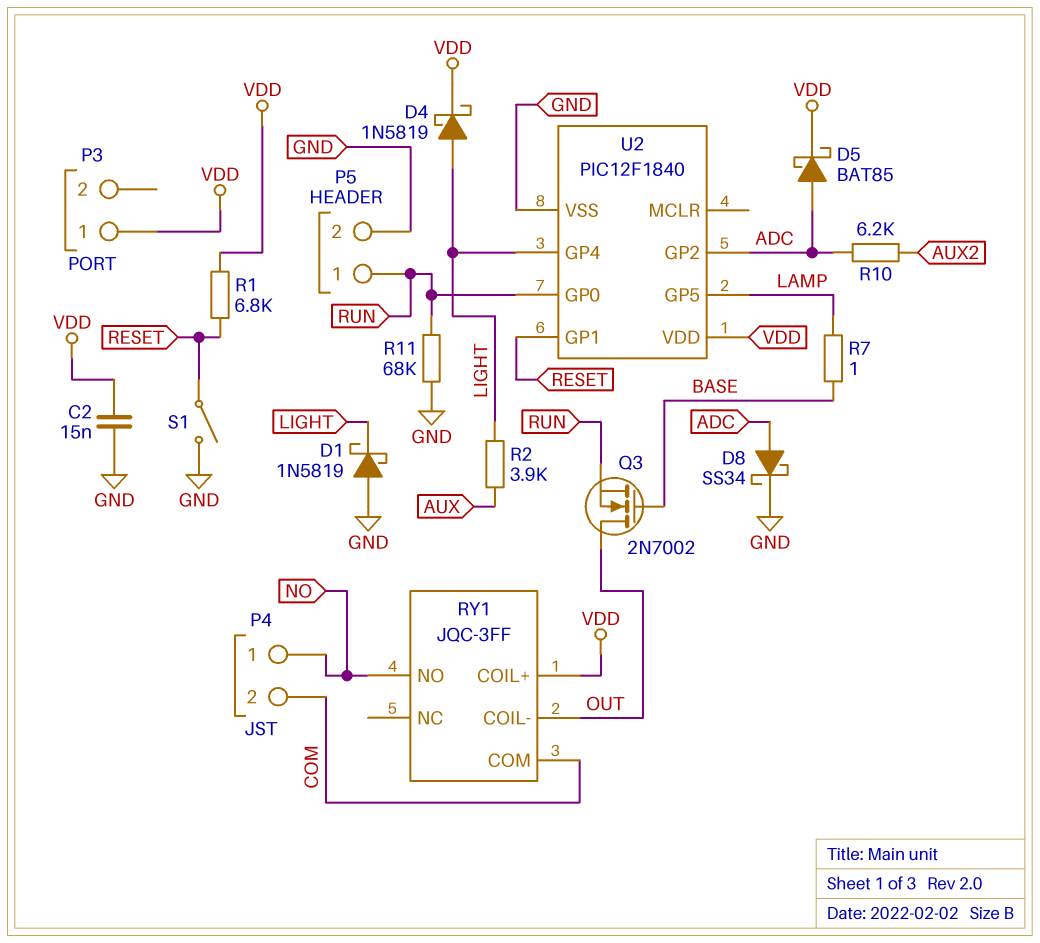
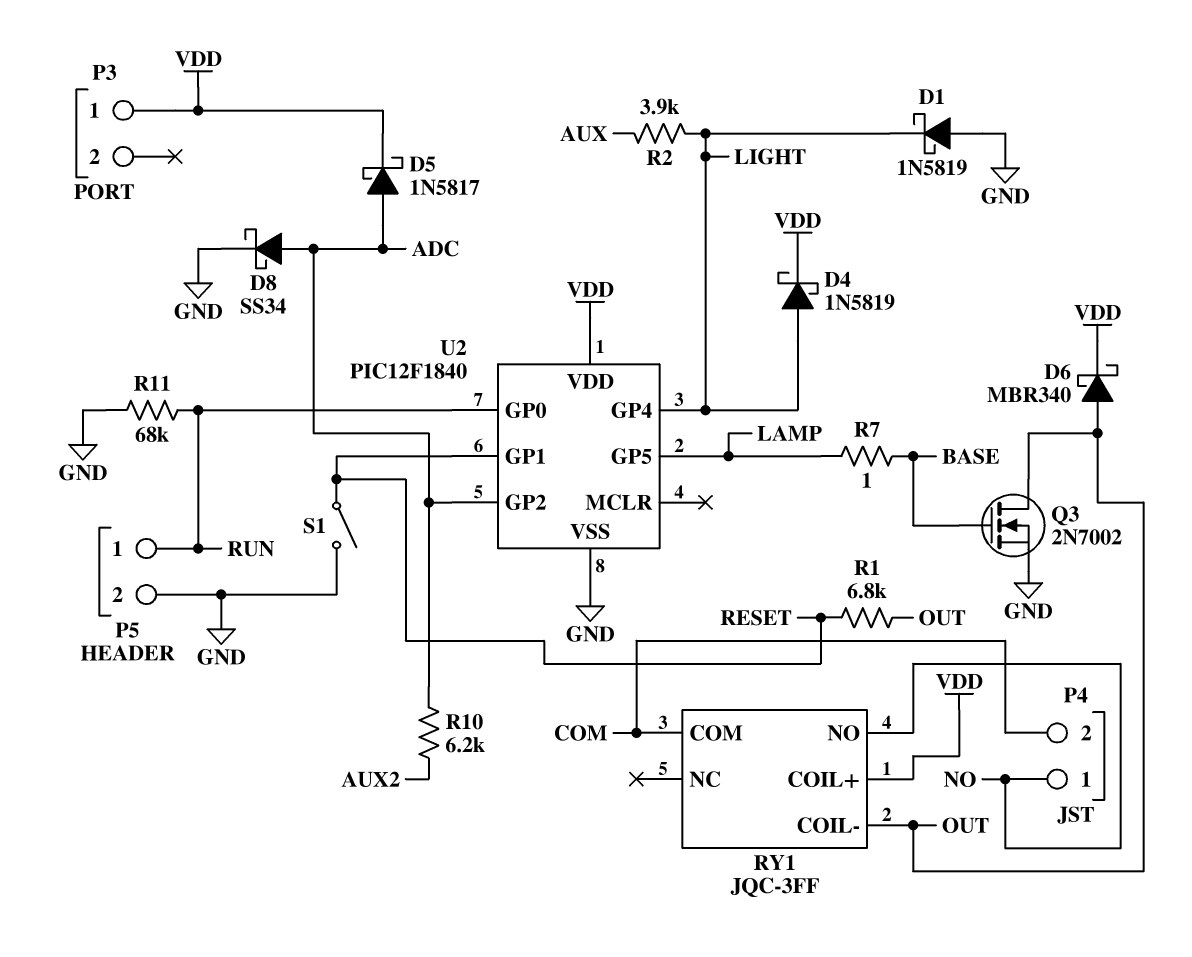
C2: 15nF (GND, VDD) -> none
D5: schottky BAT85 (A ADC, K VDD) -> schottky 1N5817 (A ADC, K VDD)
D6: none -> schottky MBR340 (A OUT, K VDD)
Q3: NMOS 2N7002 (G BASE, D OUT, S RUN) -> NMOS 2N7002 (G BASE, D OUT, S GND)
R1: 6.8k (RESET, VDD) -> 6.8k (OUT, RESET)

